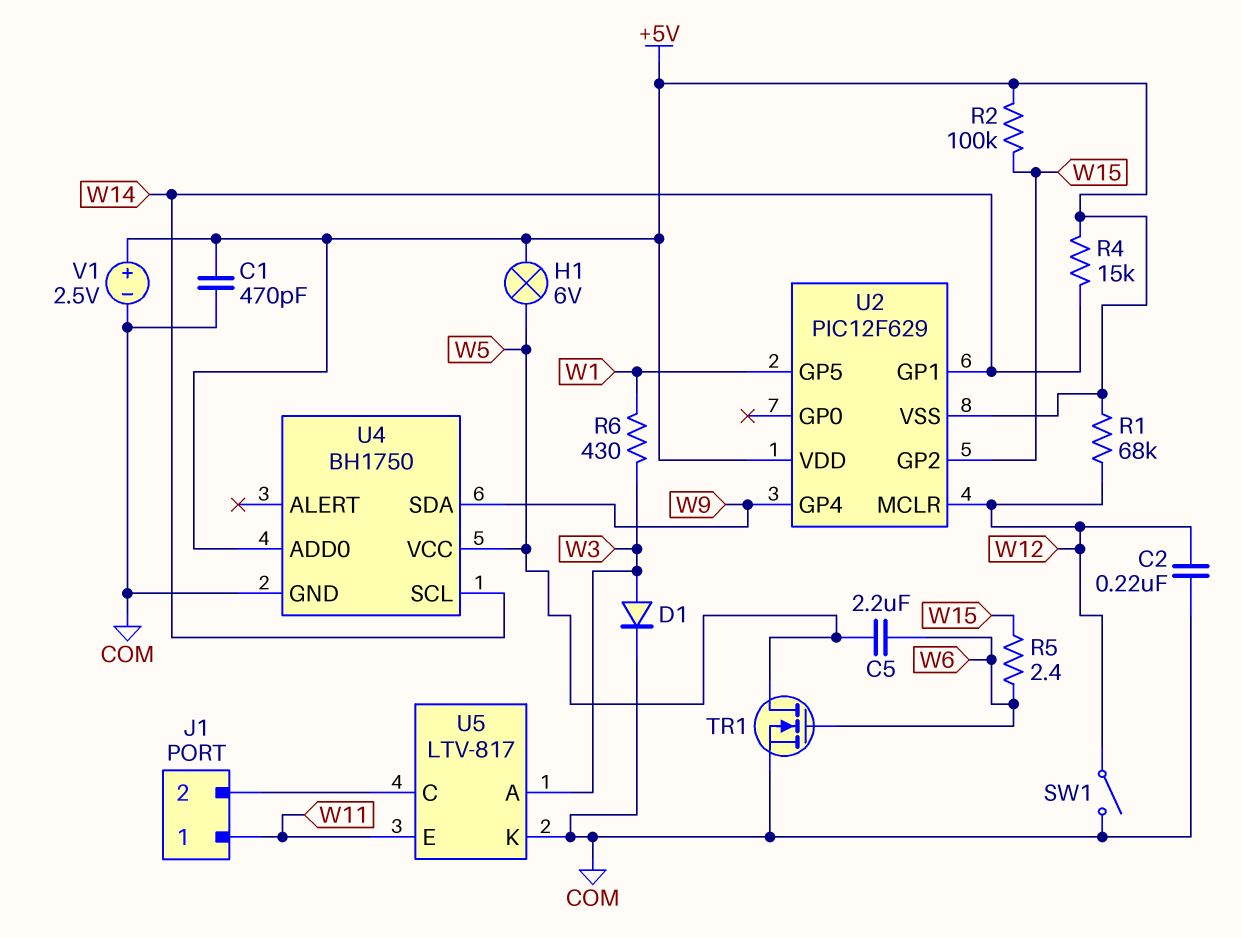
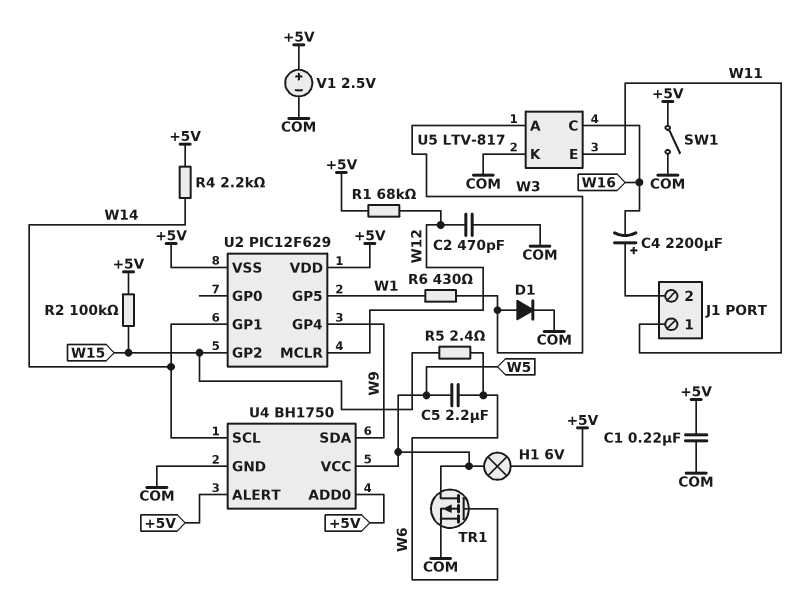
C1: 470pF (+5V, COM) -> 220nF (+5V, COM)
C2: 220nF (COM, W12) -> 470pF (COM, W12)
C4: none -> 2200uF (plus J1/2, minus W16)
R4: 15k (+5V, W14) -> 2.2k (+5V, W14)
SW1: switch (COM, W12) -> switch (+5V, COM)
TR1: NMOS (G W6, D W5, S COM) -> PMOS (G W6, D W5, S COM)
U4 pin ALERT: none -> +5V
U5 pin C: J1/2 -> W16

